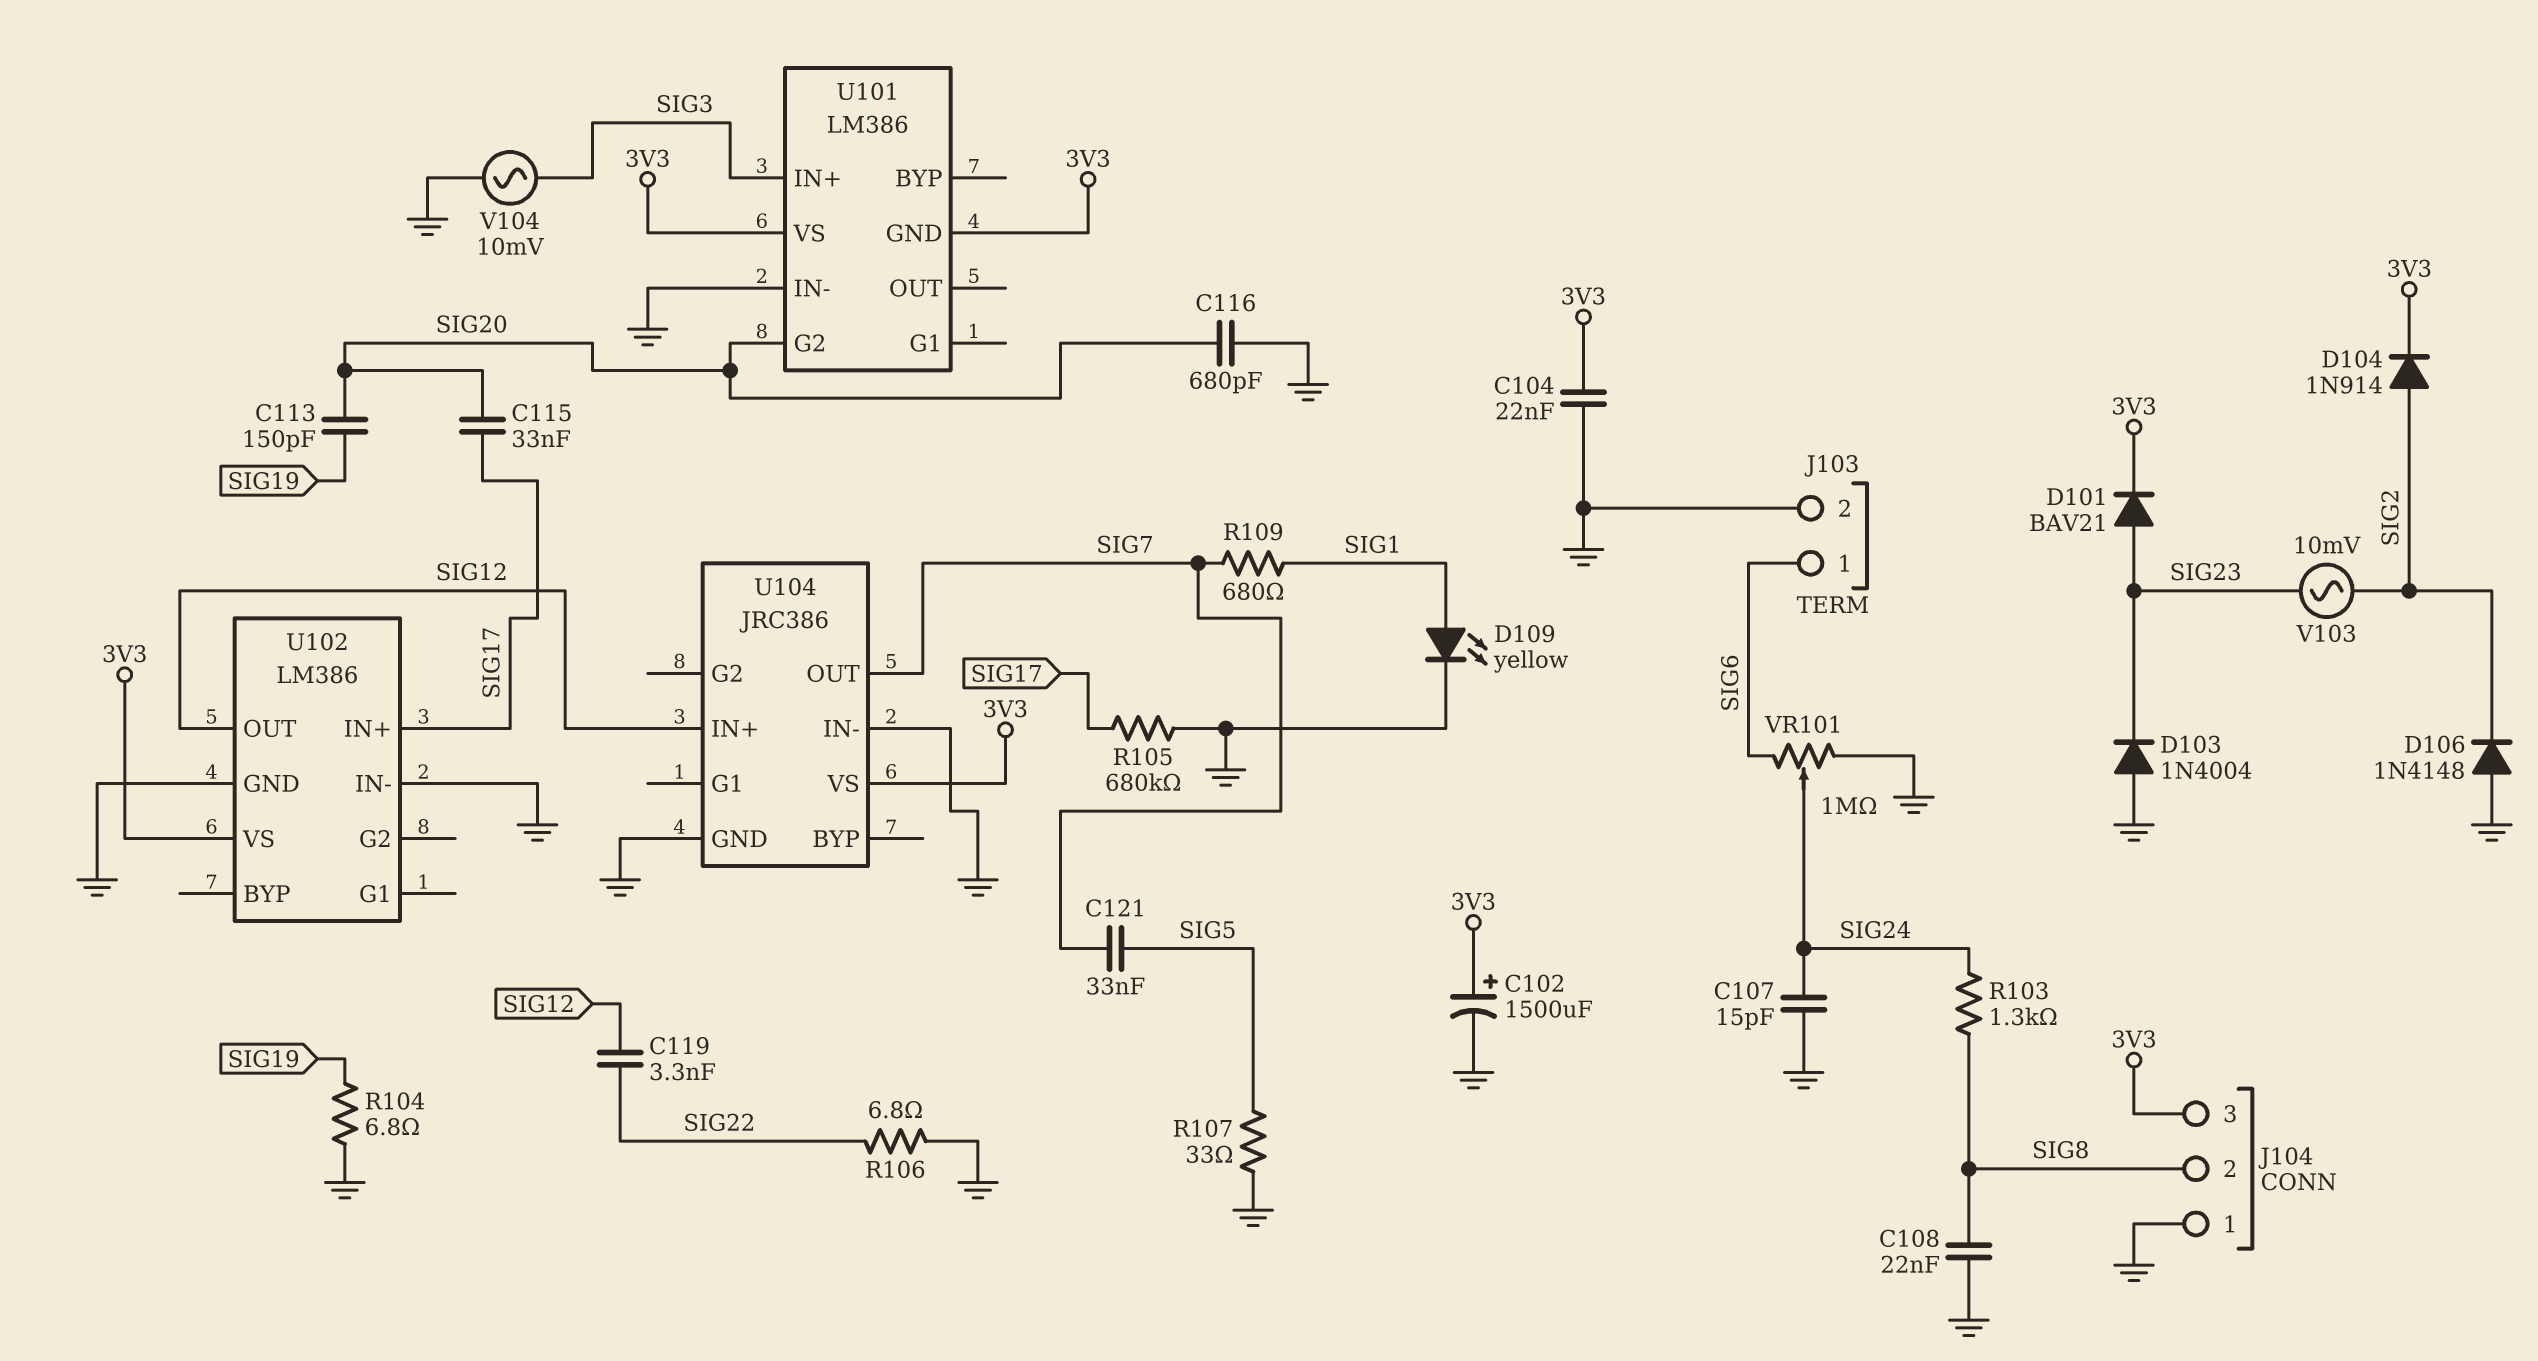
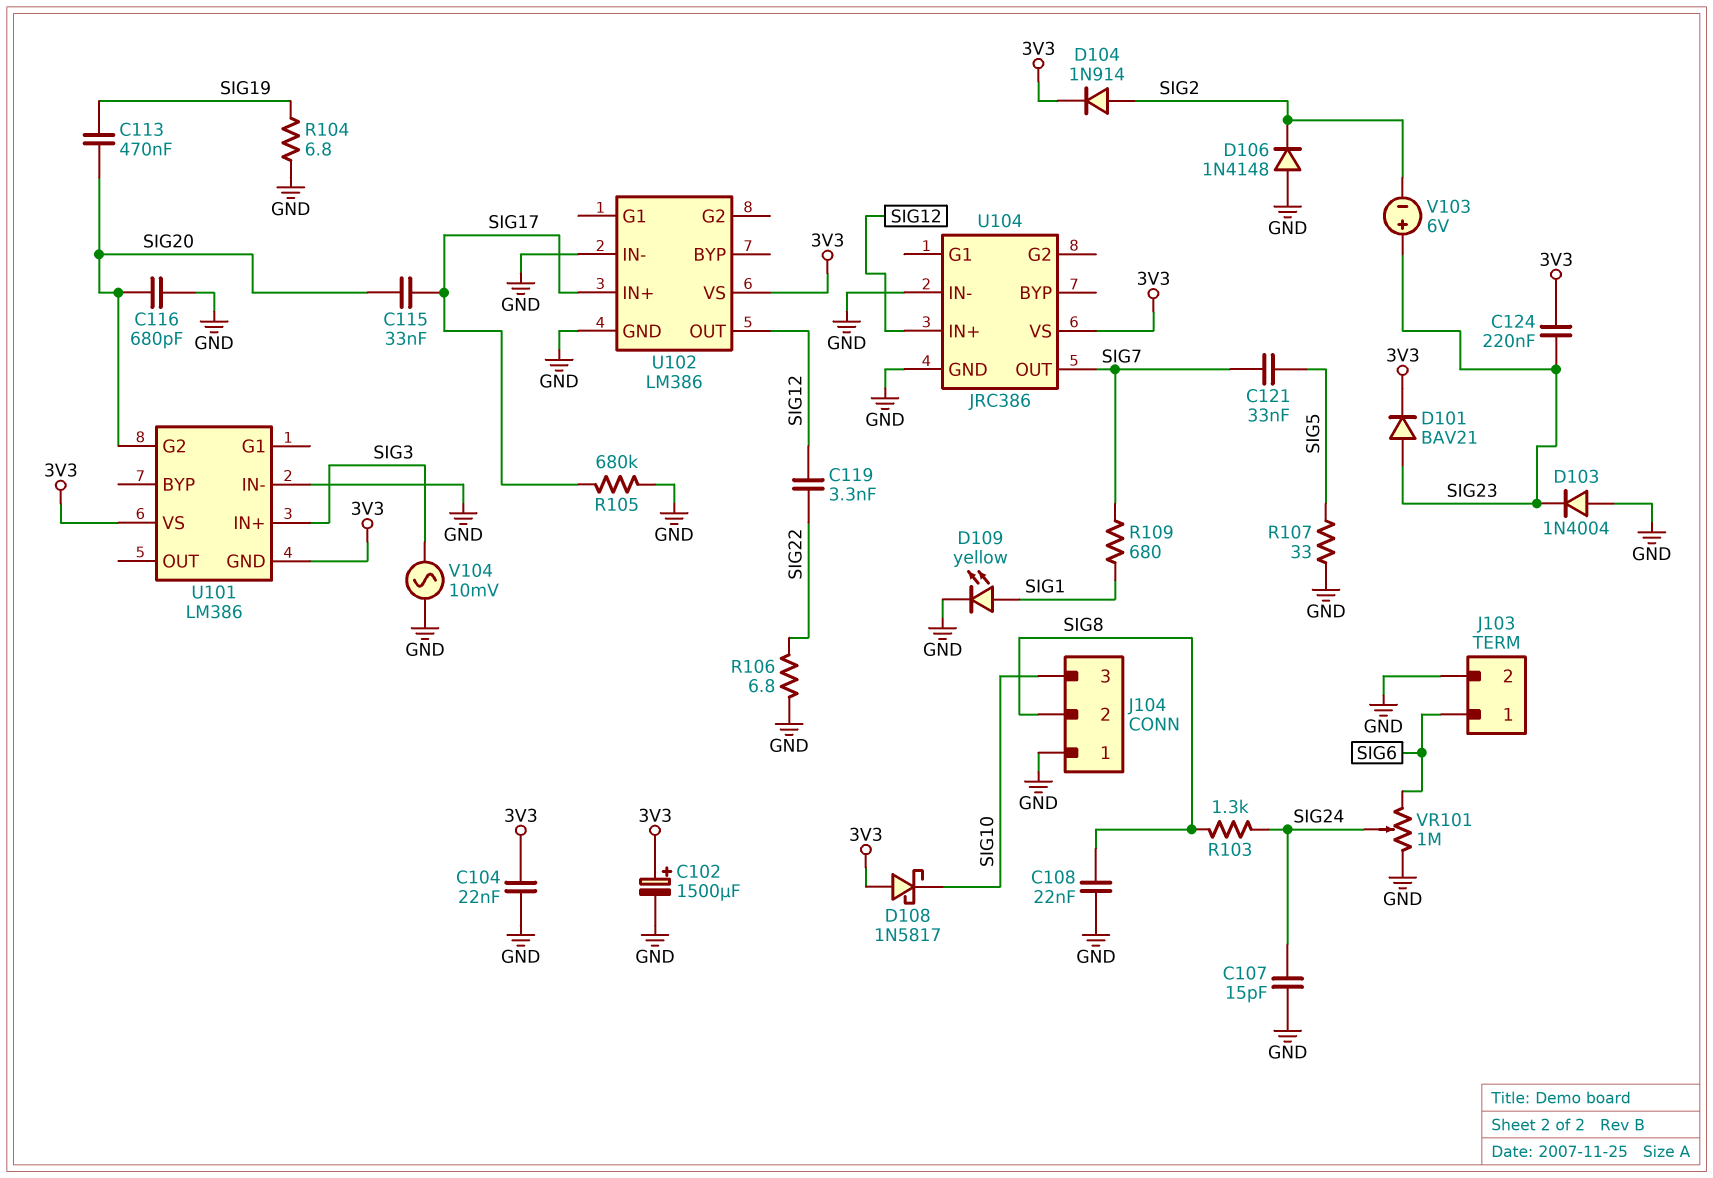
C113: 150pF (SIG19, SIG20) -> 470nF (SIG19, SIG20)
C124: none -> 220nF (3V3, SIG23)
D108: none -> schottky 1N5817 (A 3V3, K SIG10)
J104 pin 3: 3V3 -> SIG10
V103: AC 10mV (SIG2, SIG23) -> 6V (plus SIG23, minus SIG2)

